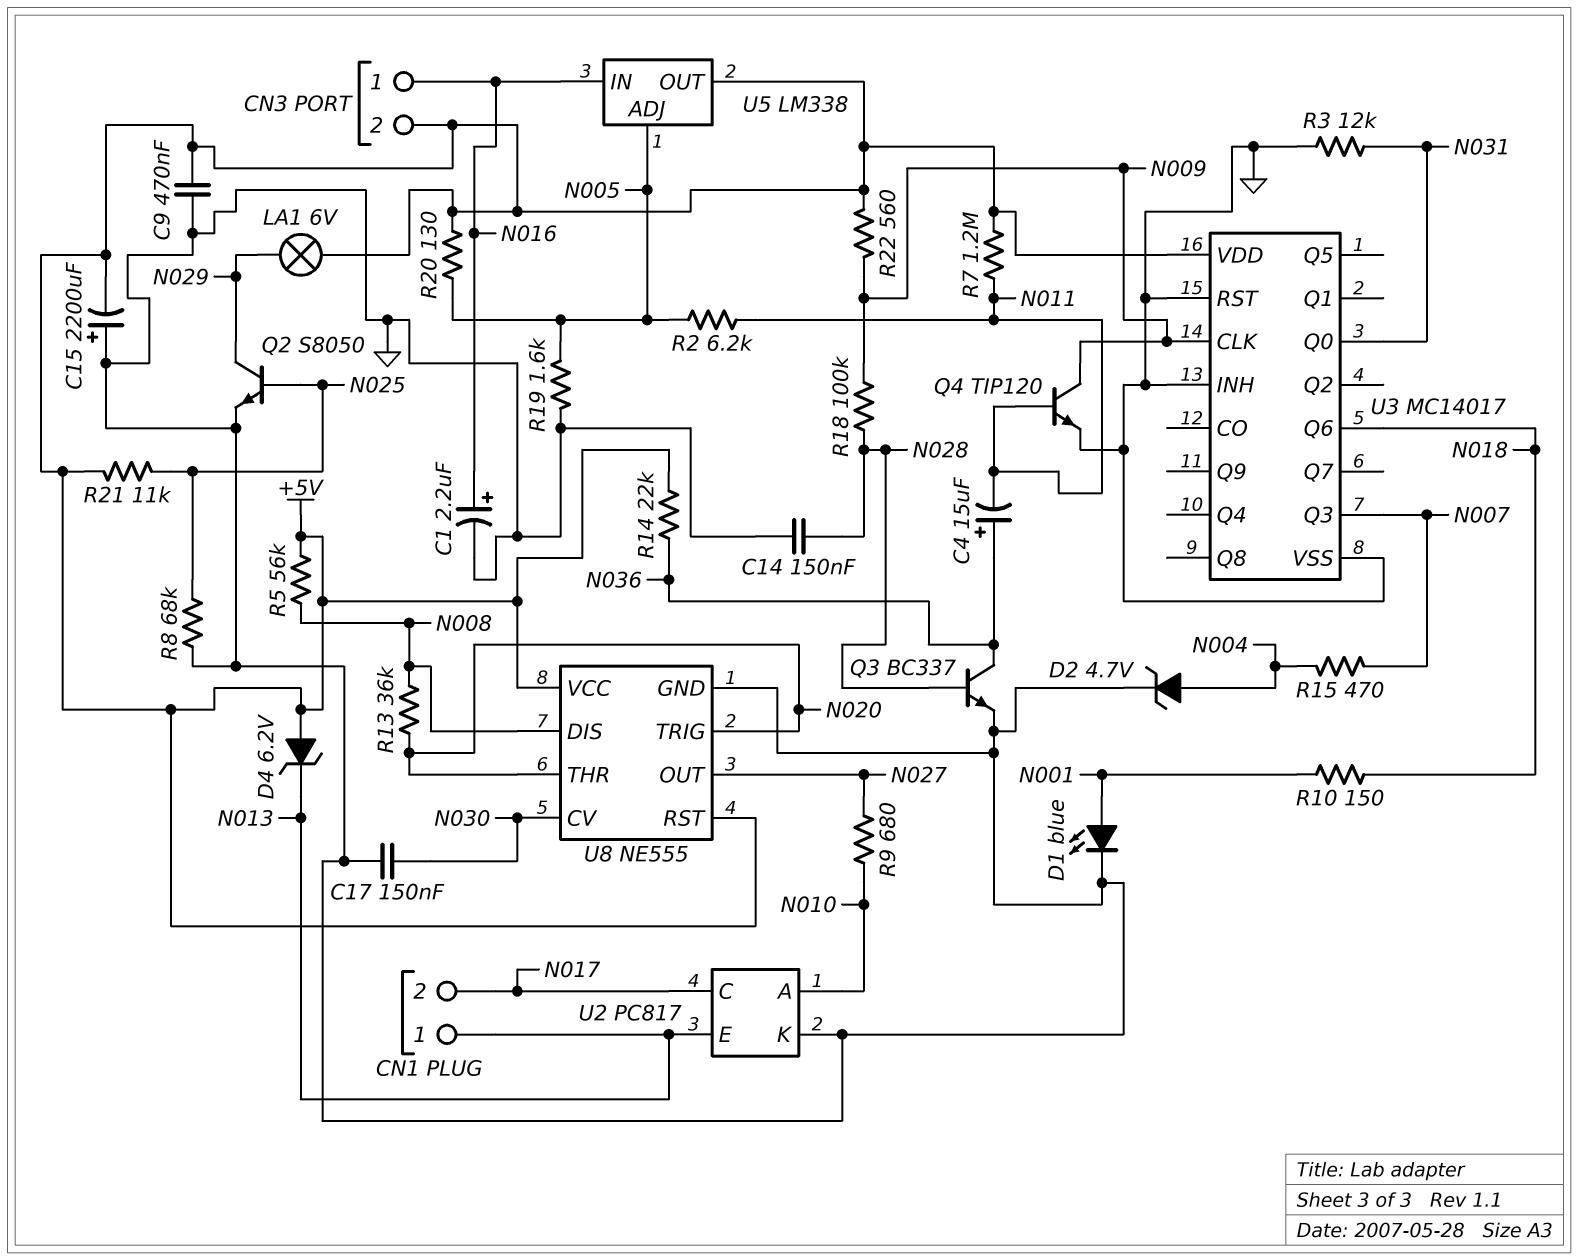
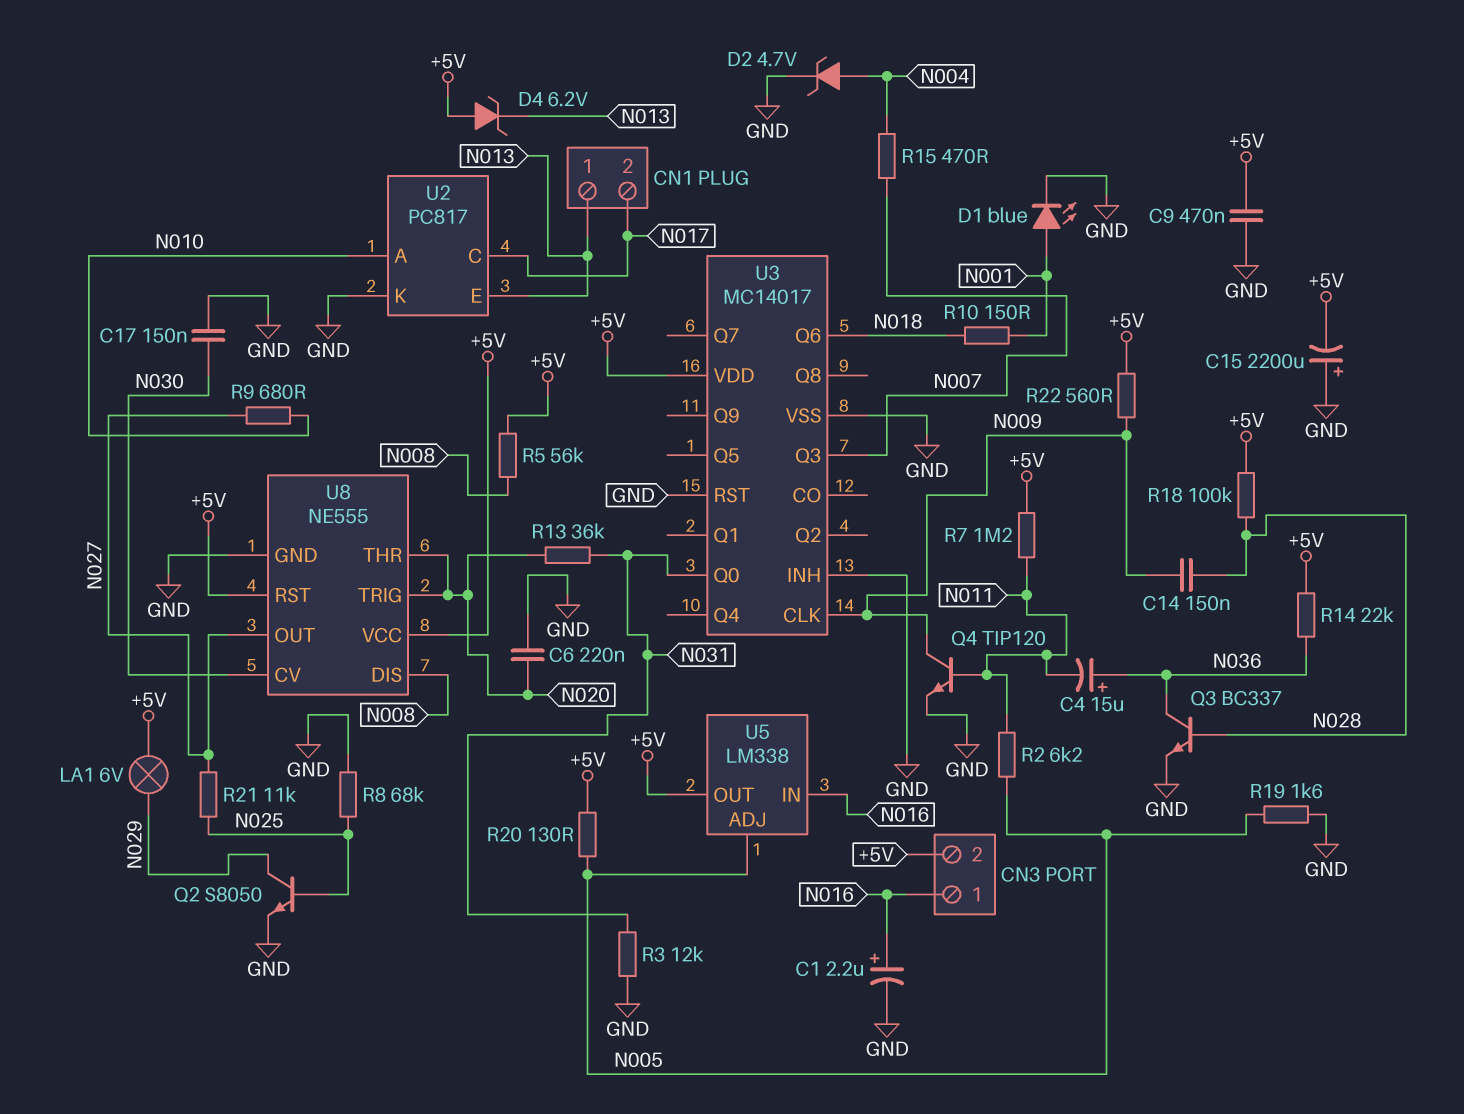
C6: none -> 220nF (GND, N020)
C14: 150nF (GND, N028) -> 150nF (N009, N028)
R13: 36k (N008, N020) -> 36k (N020, N031)
R18: 100k (N009, N028) -> 100k (+5V, N028)
R21: 11k (+5V, N025) -> 11k (N025, N027)

